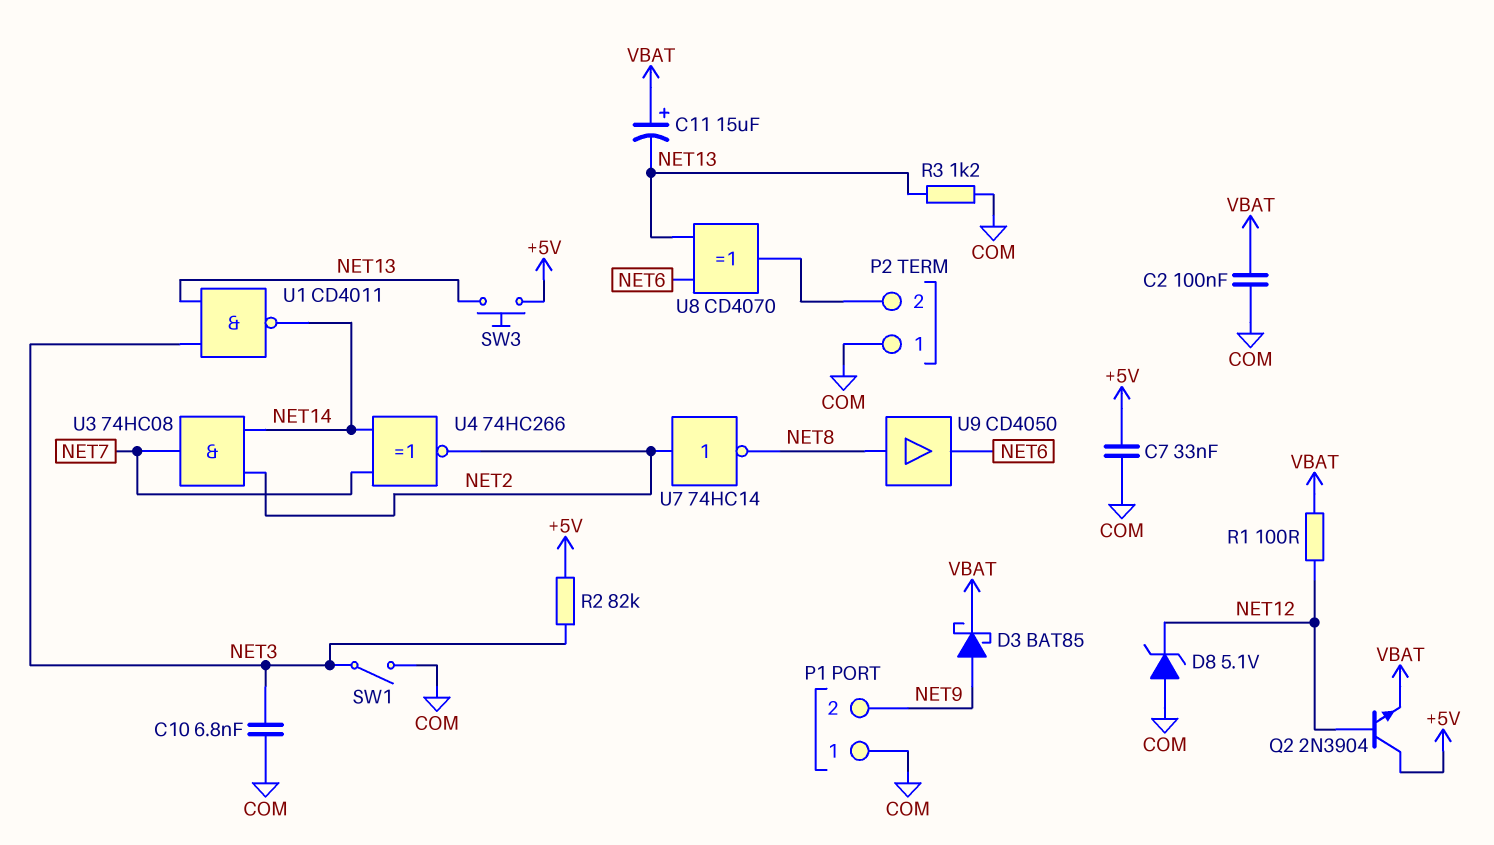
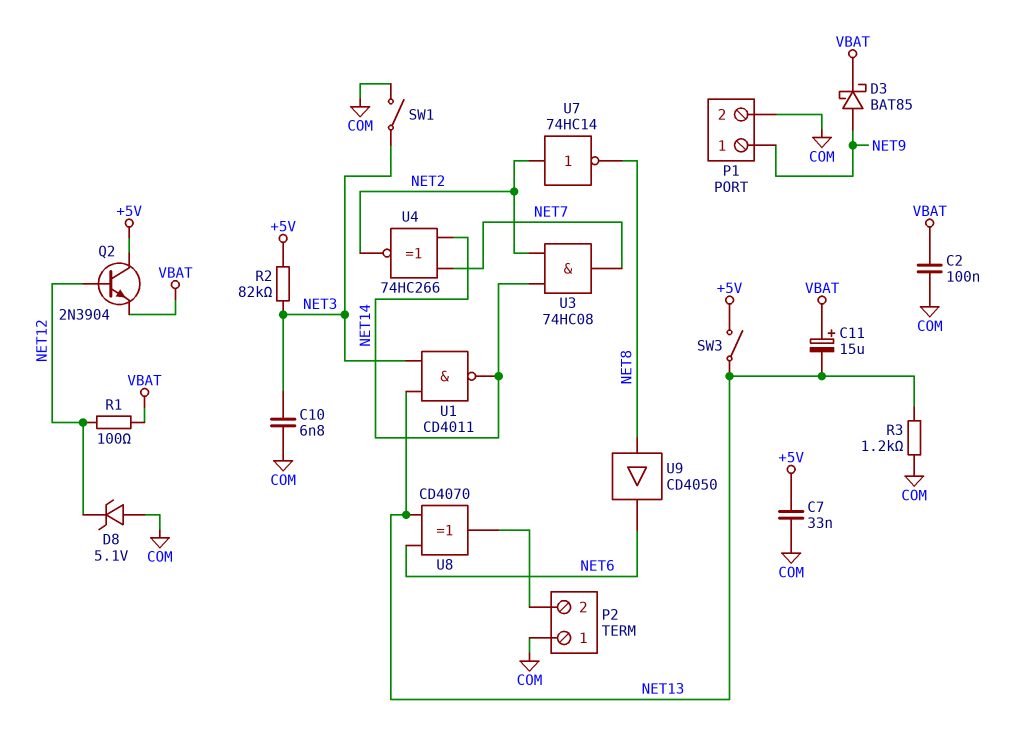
P1 pin 1: COM -> NET9
P1 pin 2: NET9 -> COM
SW3: button (+5V, NET13) -> switch (+5V, NET13)

